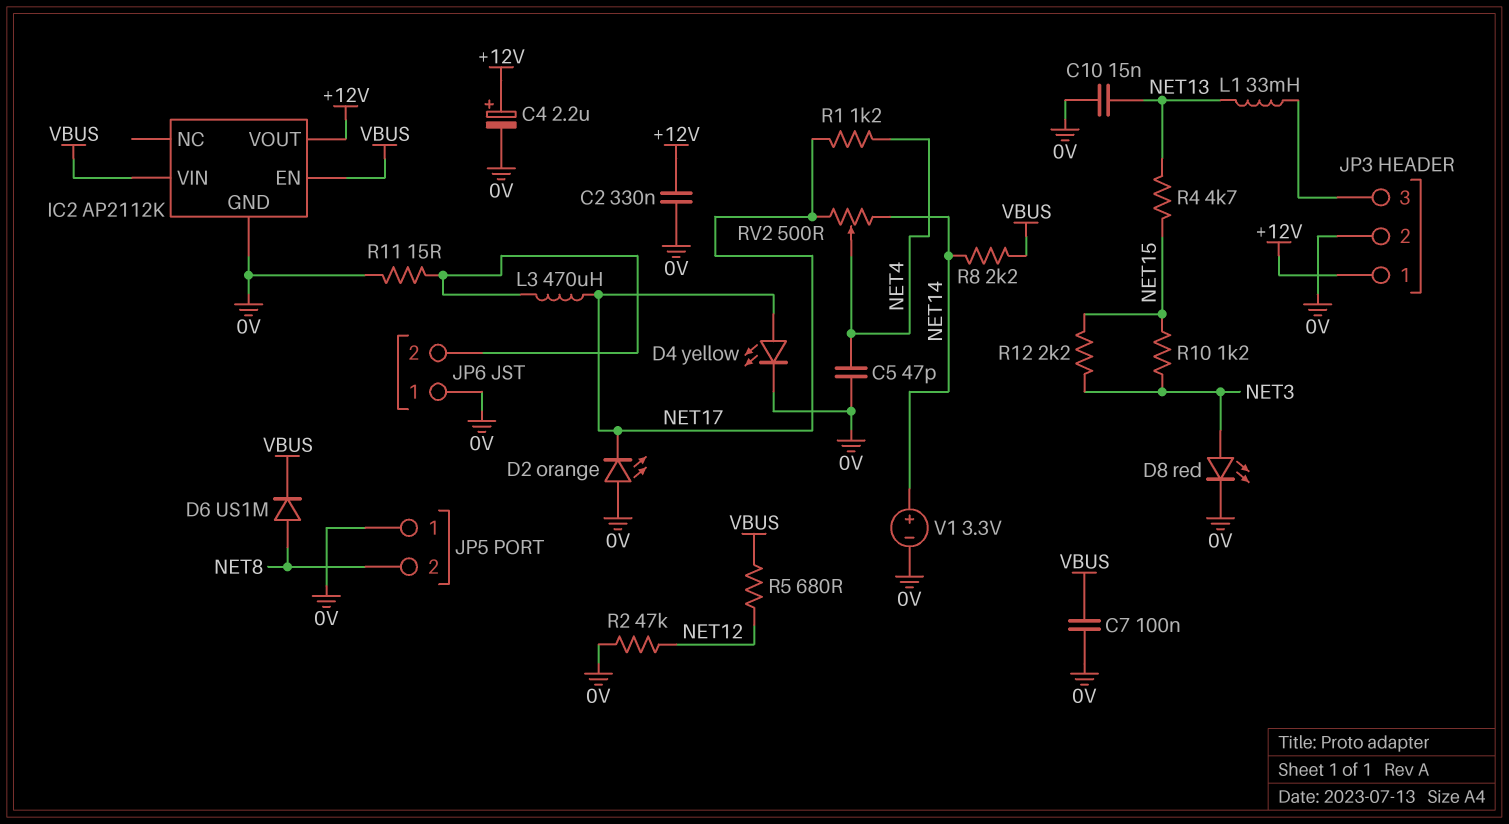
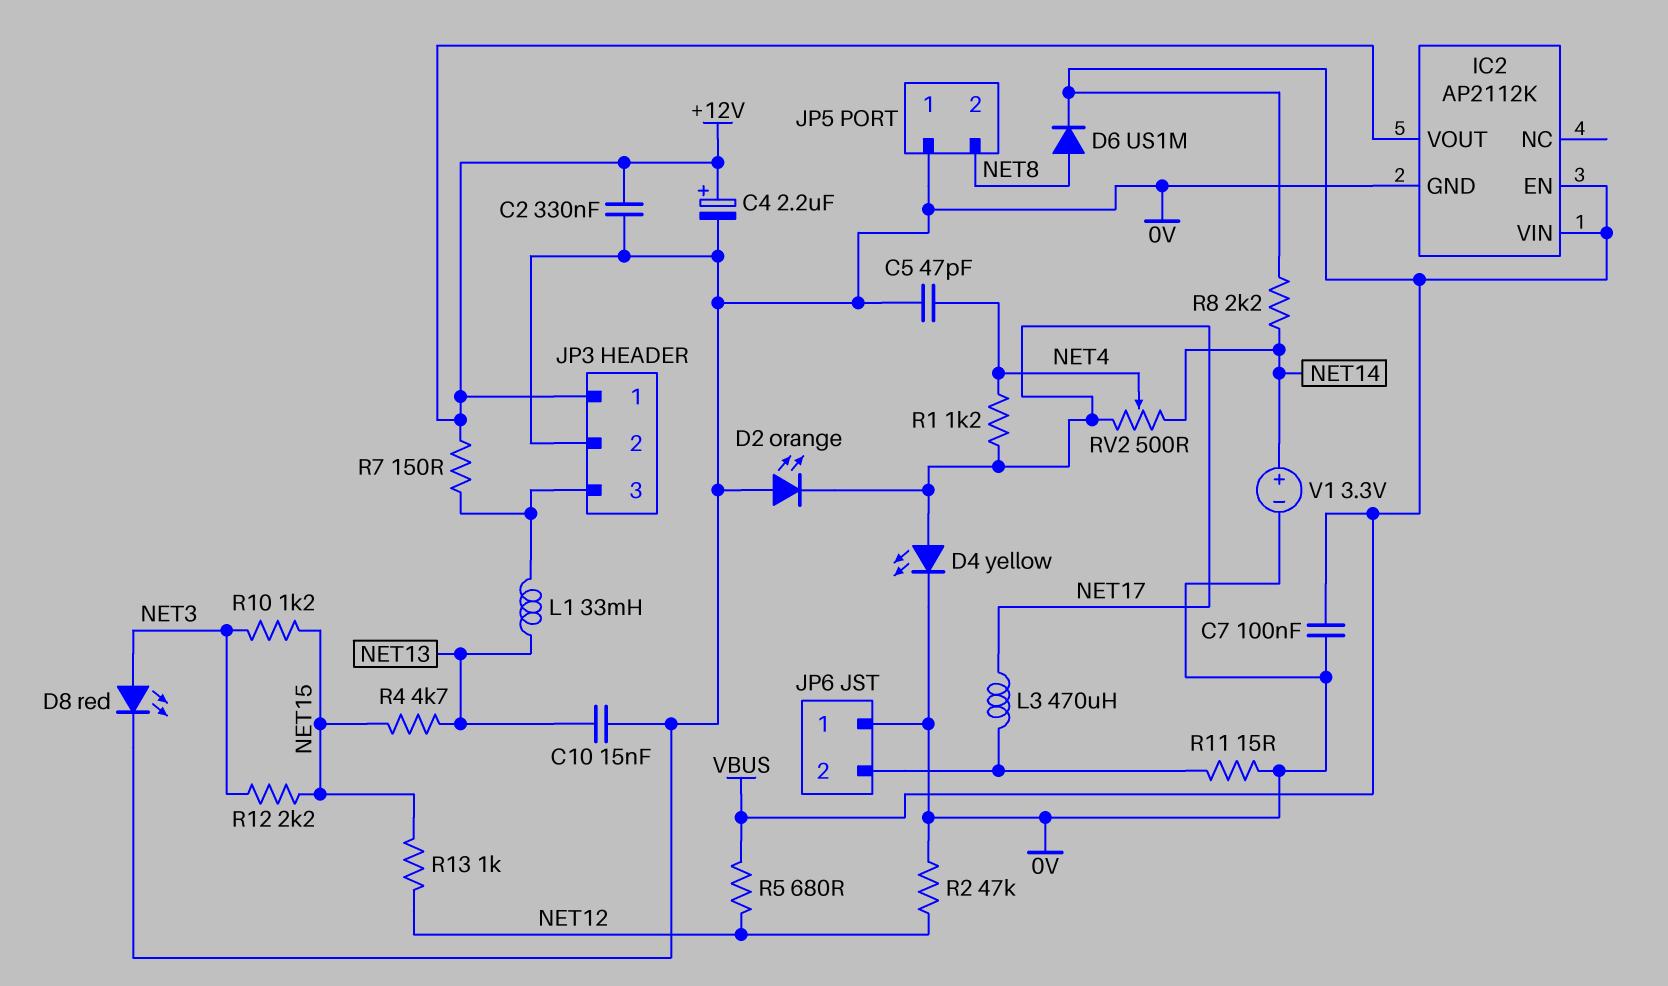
R7: none -> 150 (+12V, JP3/3)
R13: none -> 1k (NET12, NET15)

